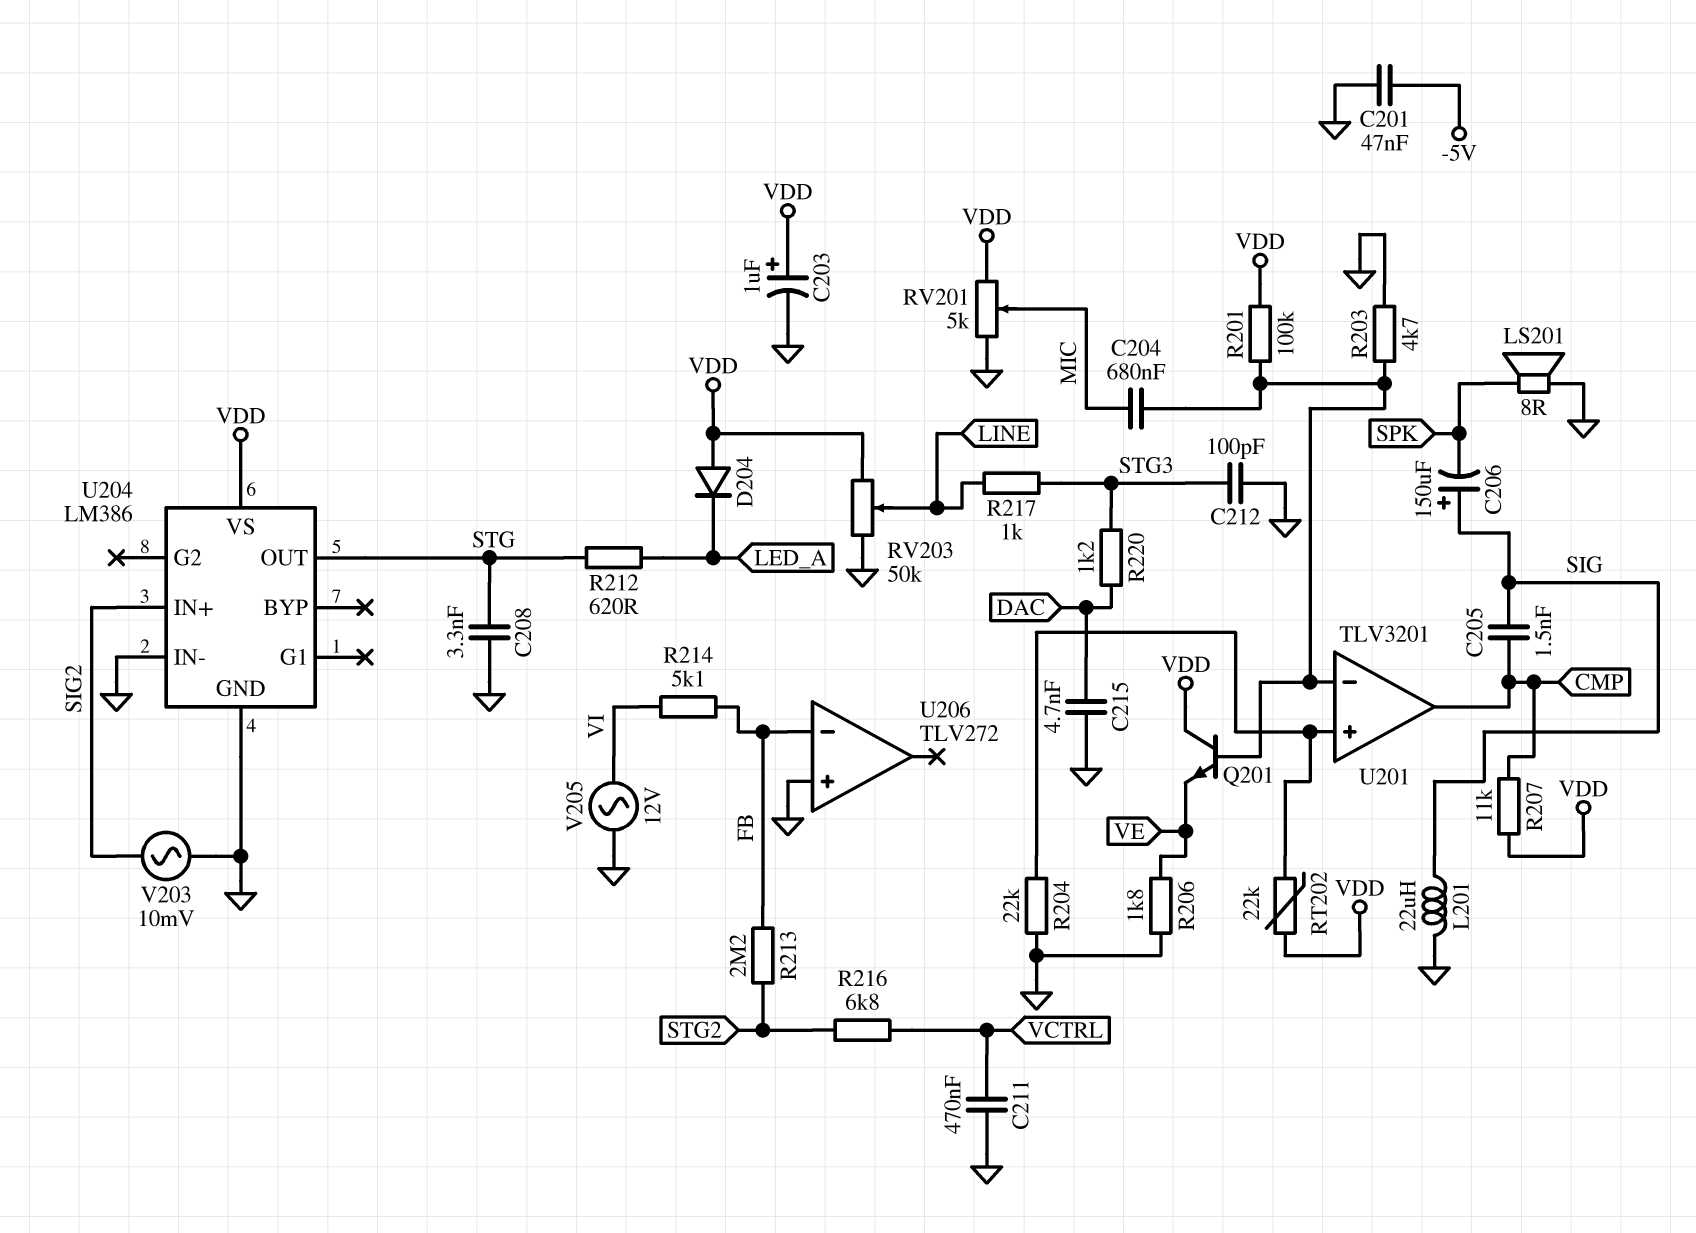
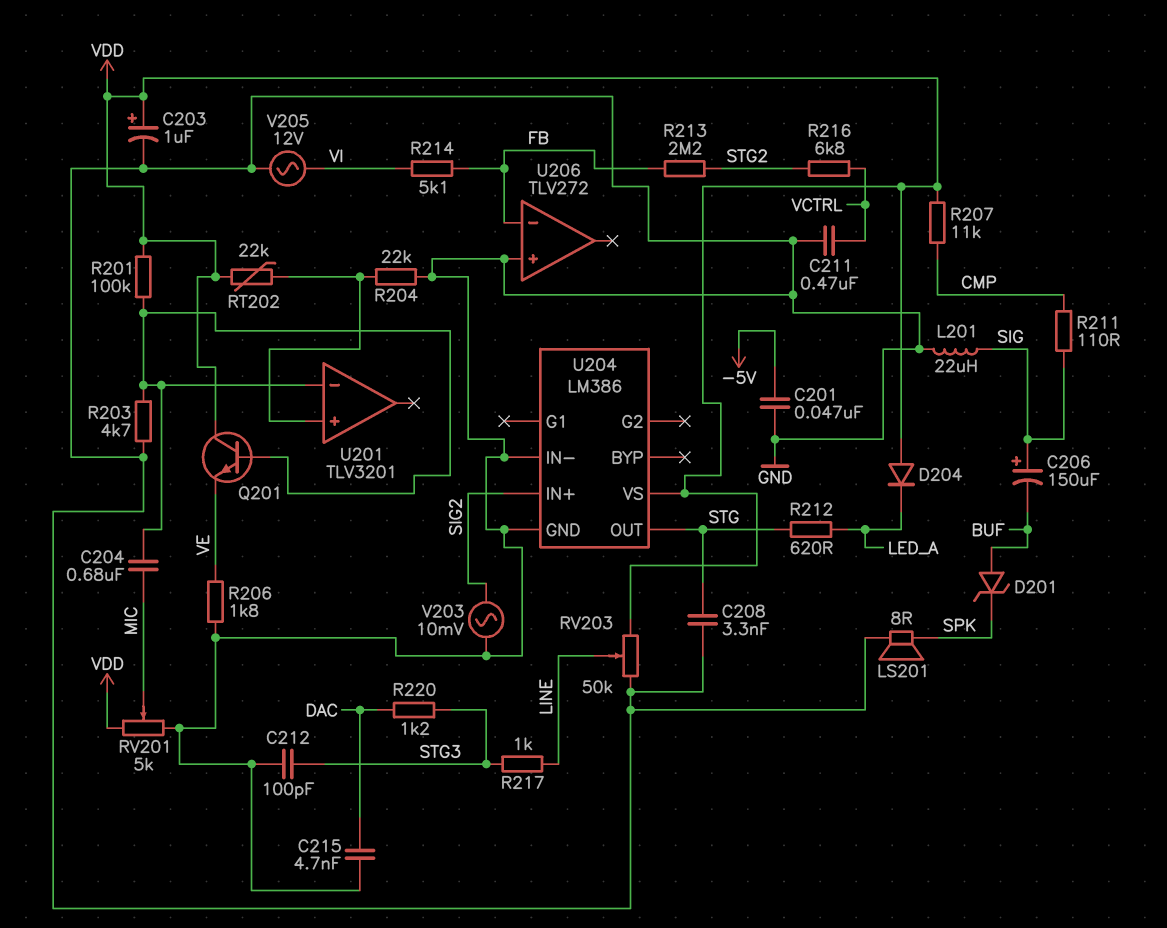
C205: 1.5nF (CMP, SIG) -> none
C206: 150uF (plus SIG, minus SPK) -> 150uF (plus SIG, minus BUF)
D201: none -> zener (A BUF, K SPK)
R211: none -> 110 (CMP, SIG)
U201 pin out: CMP -> none

